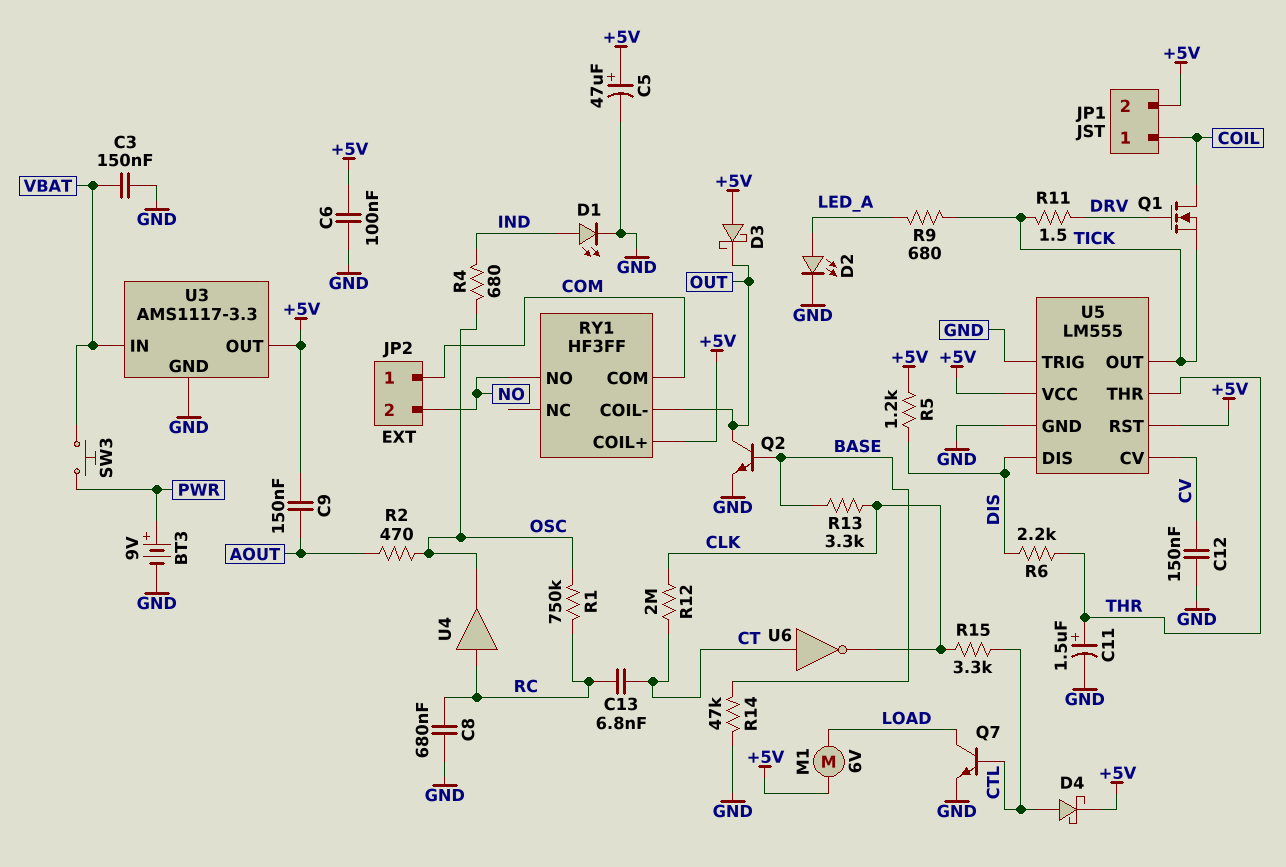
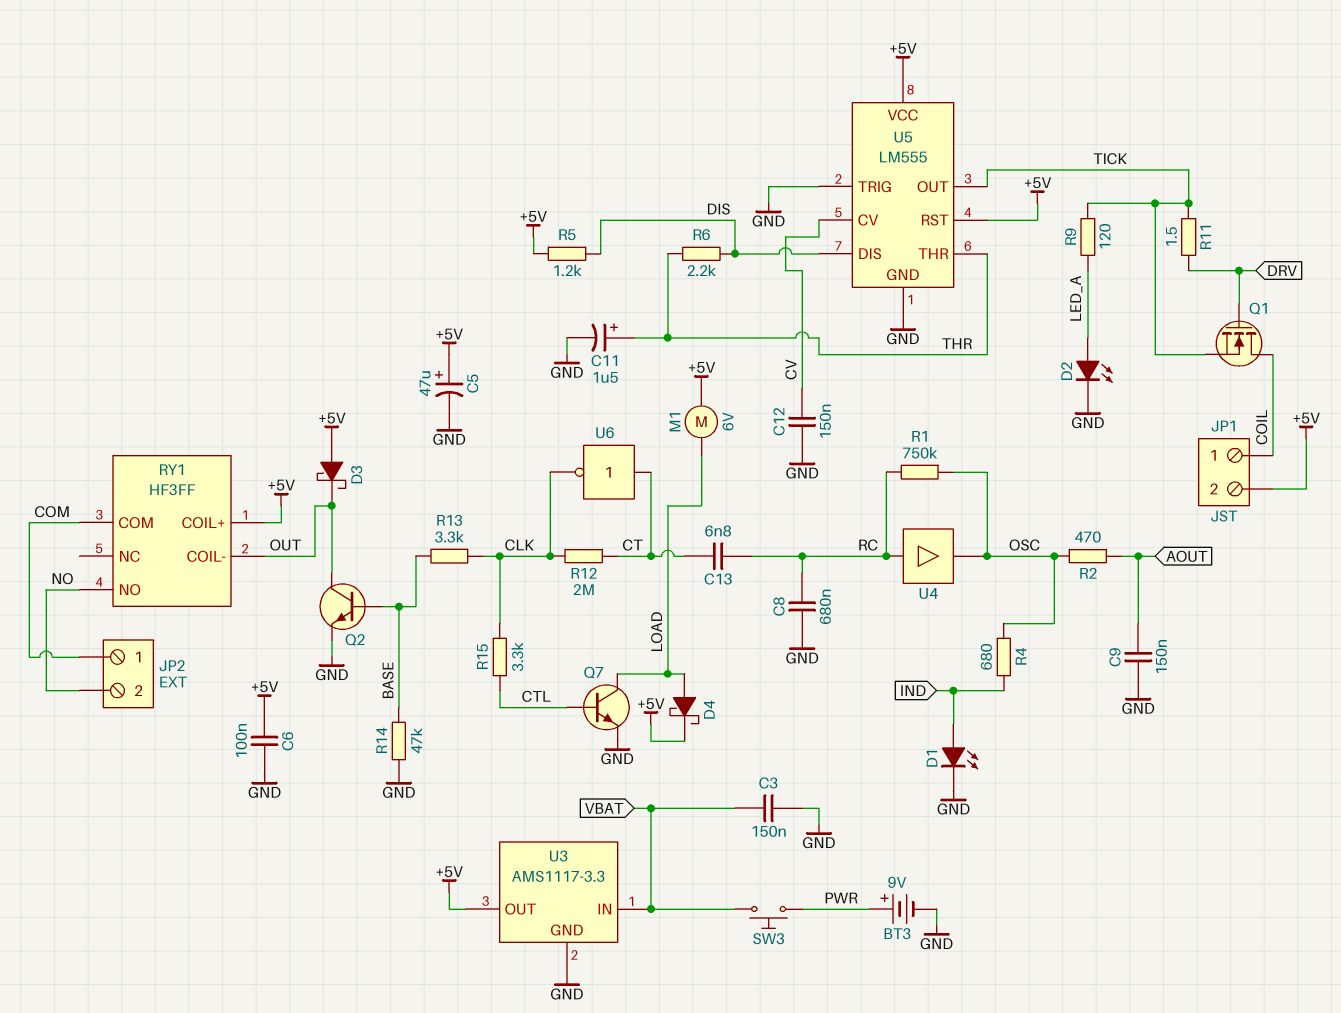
C9: 150nF (+5V, AOUT) -> 150nF (AOUT, GND)
D4: schottky (A CTL, K +5V) -> schottky (A LOAD, K +5V)
R9: 680 (LED_A, TICK) -> 120 (LED_A, TICK)

